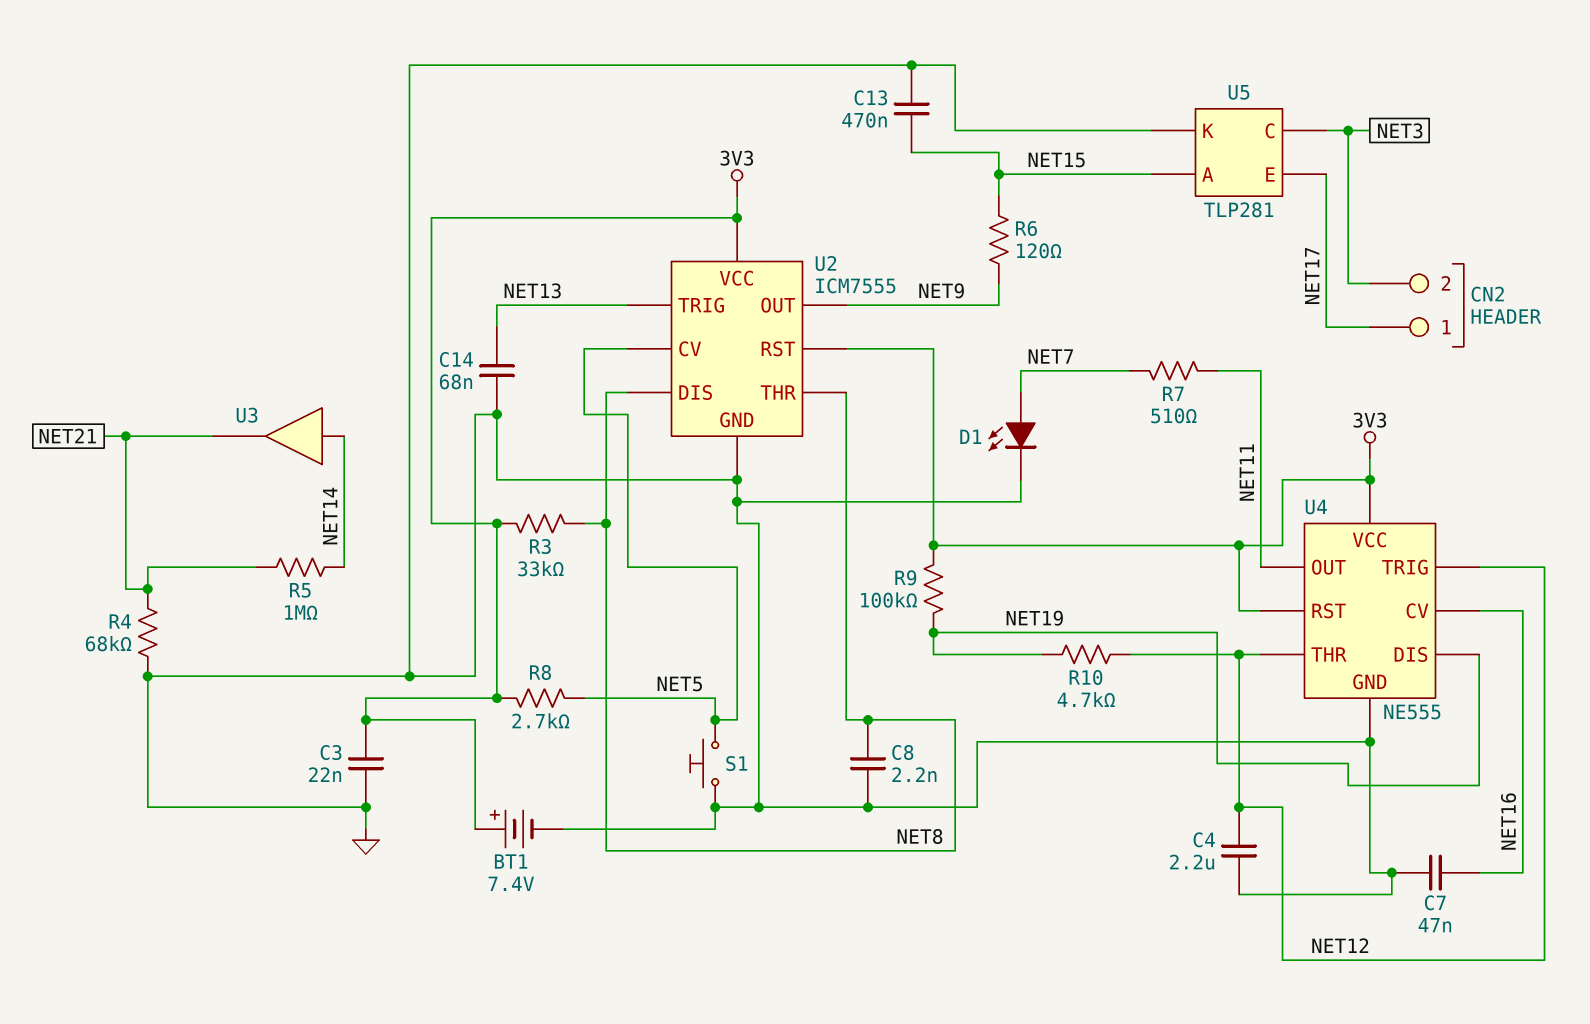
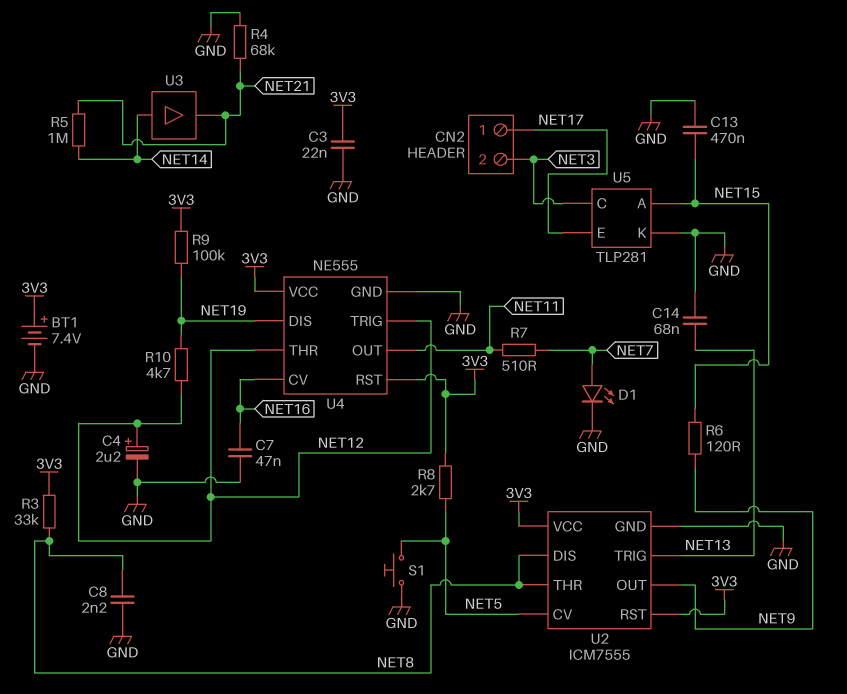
C4: 2.2uF (GND, NET12) -> 2.2uF (plus NET12, minus GND)

